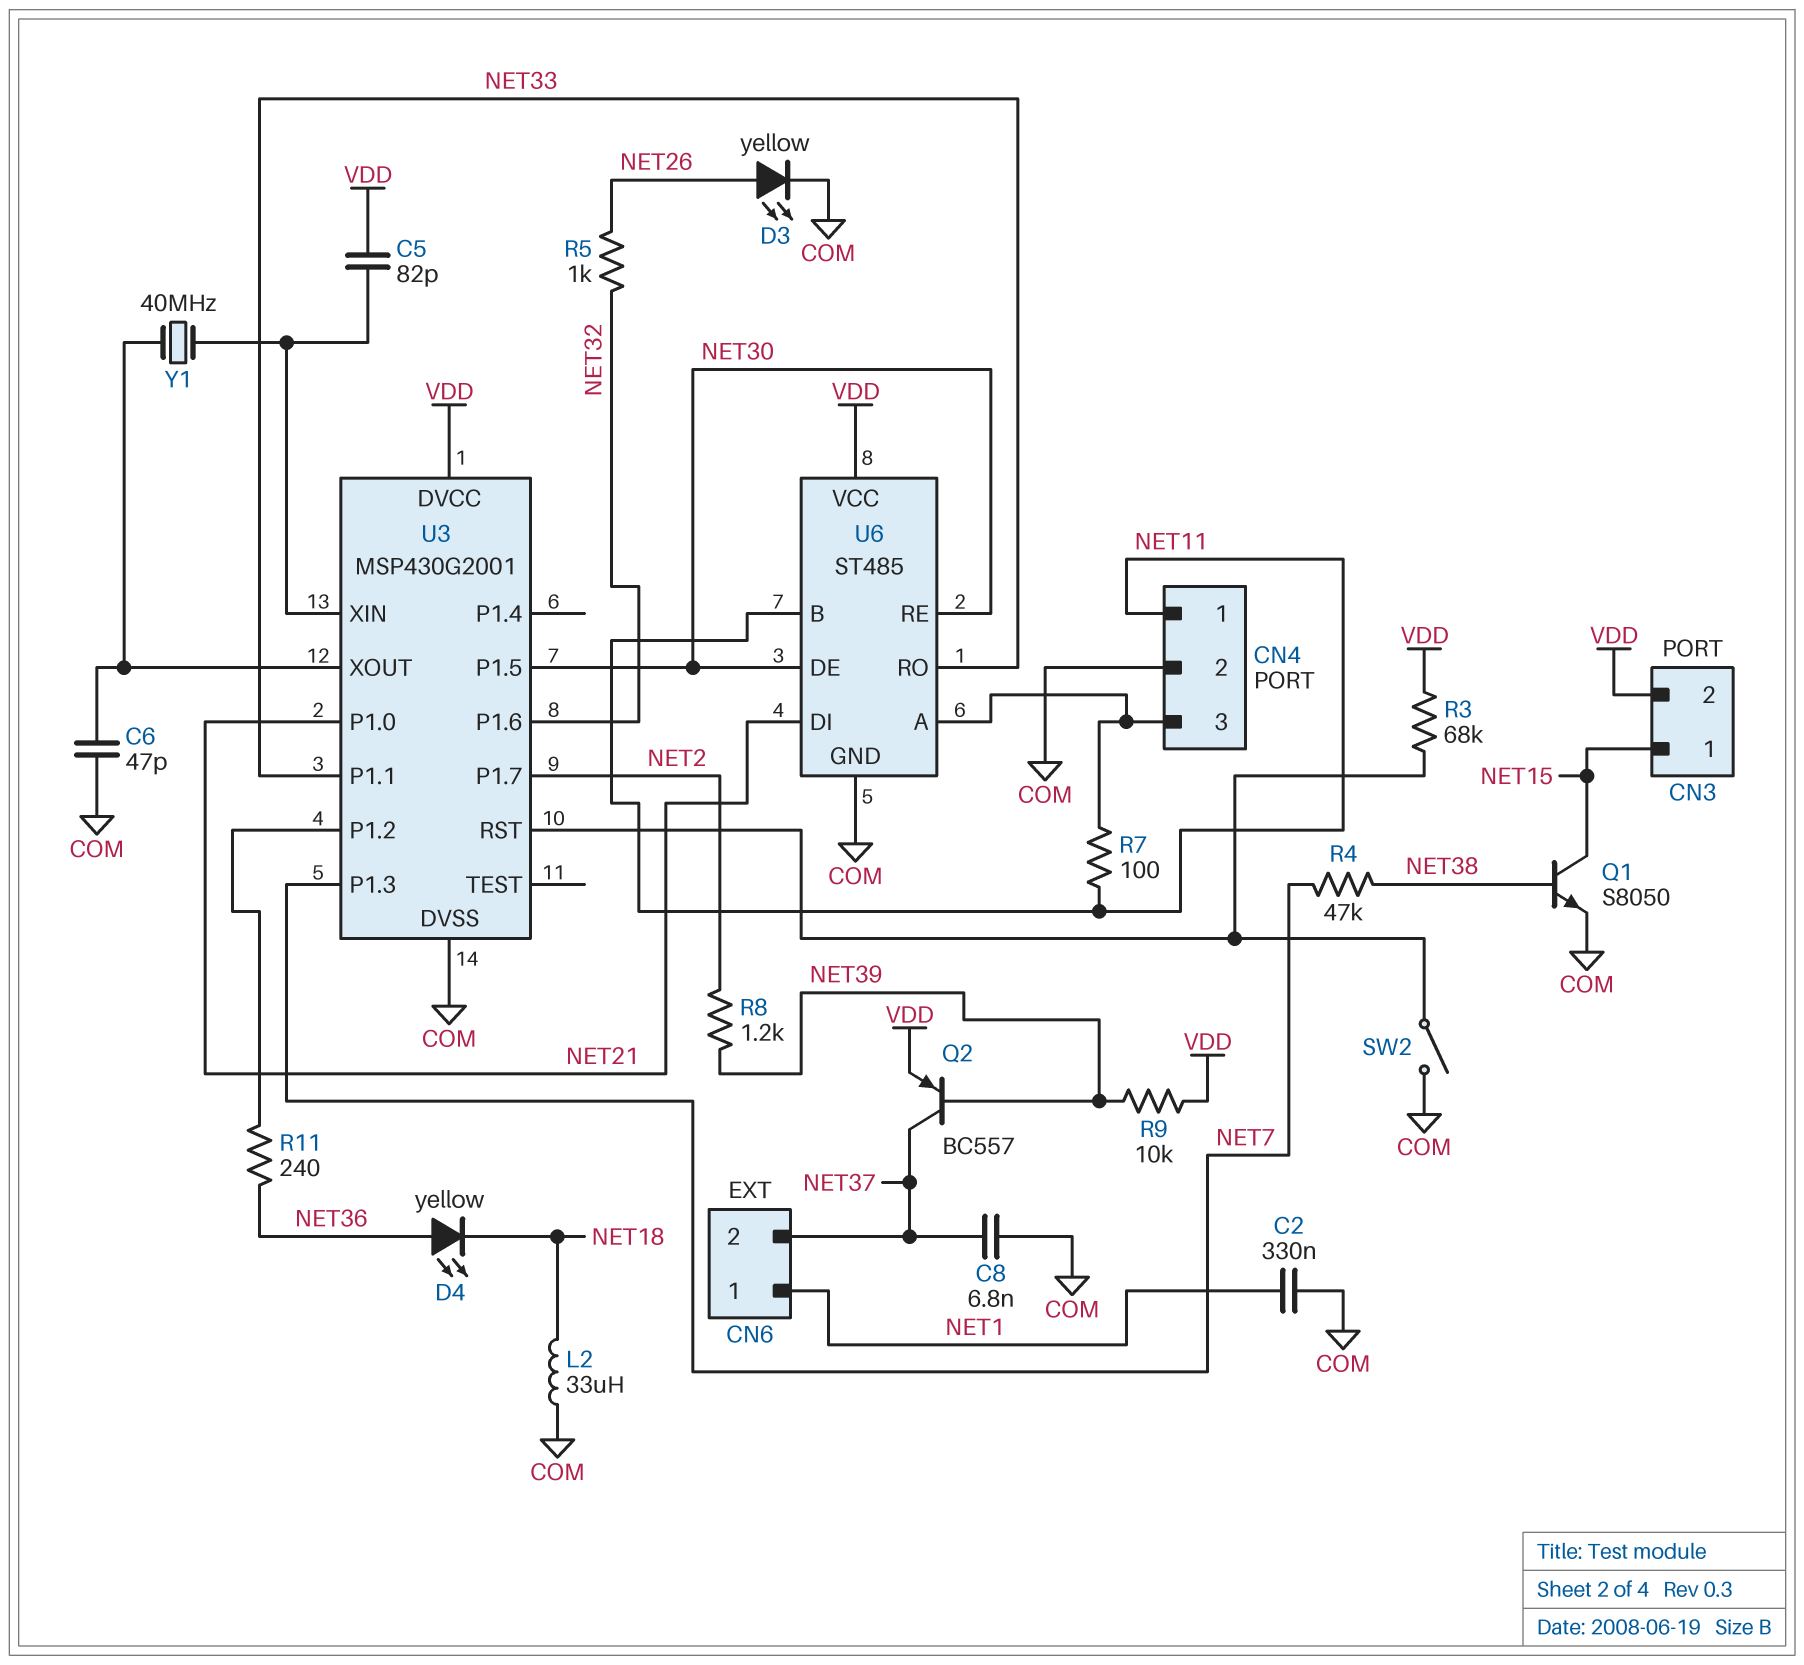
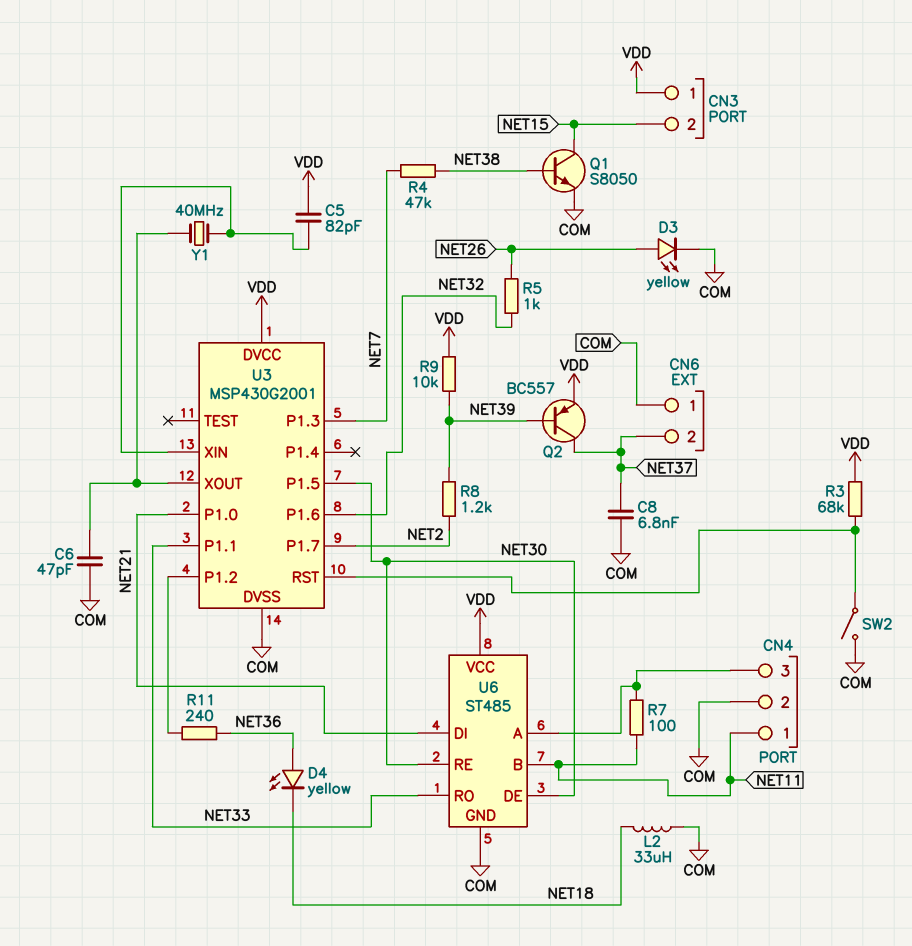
C2: 330nF (COM, NET1) -> none
CN3 pin 1: NET15 -> VDD
CN3 pin 2: VDD -> NET15
CN6 pin 1: NET1 -> COM

